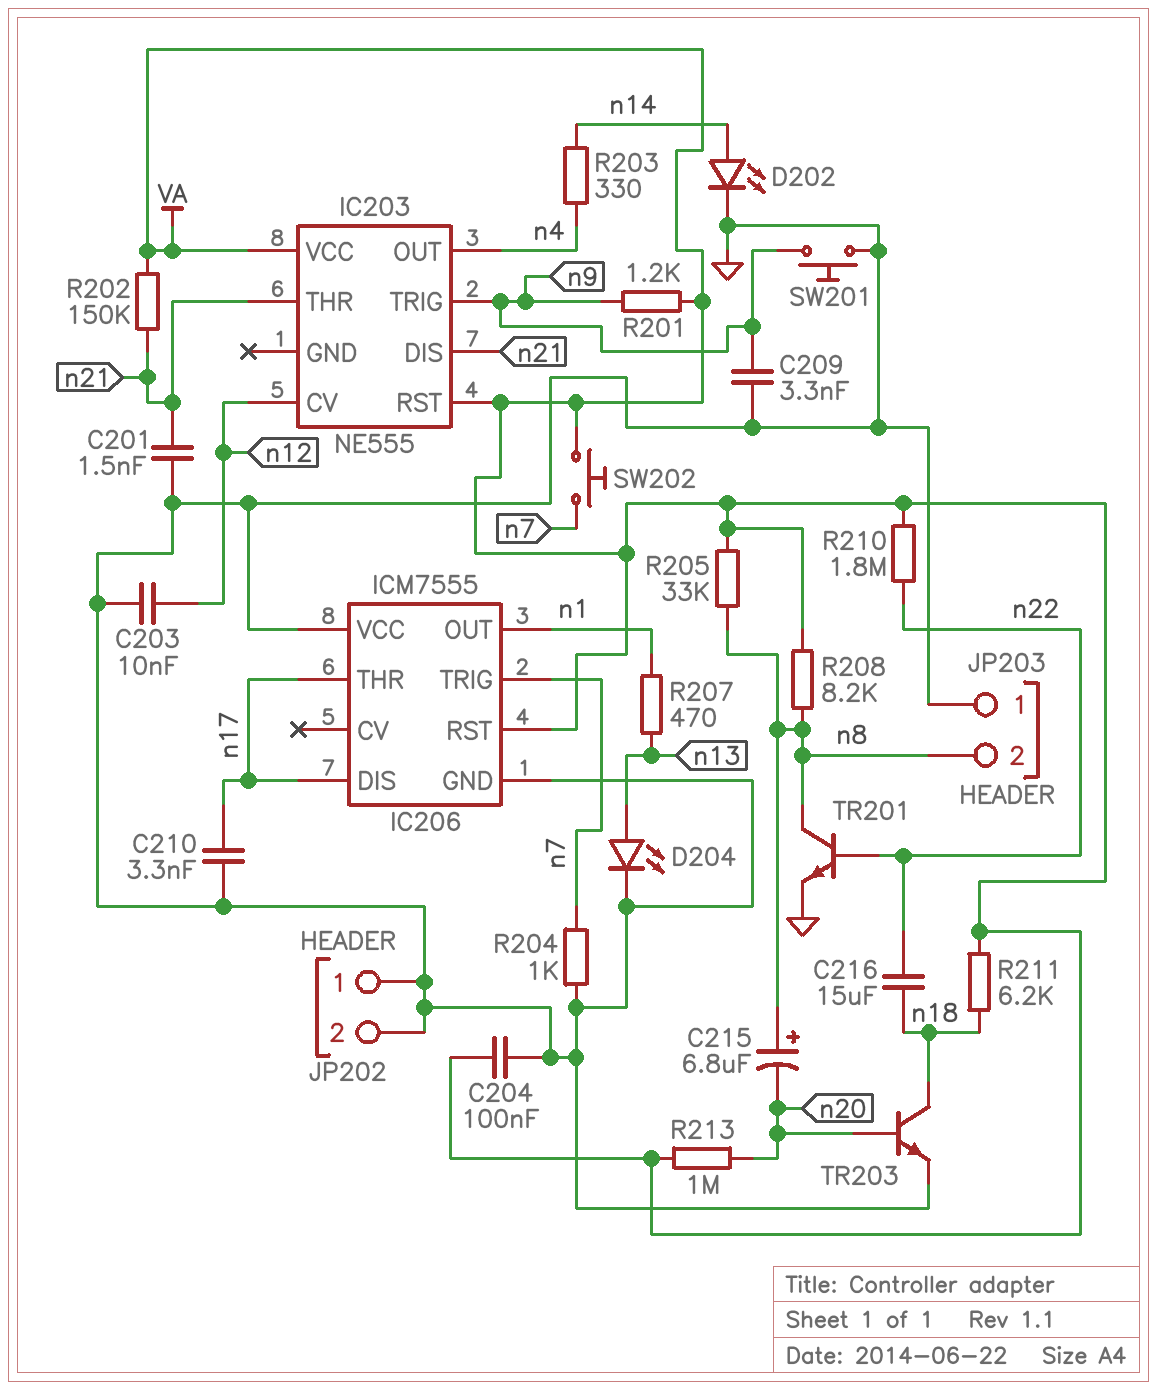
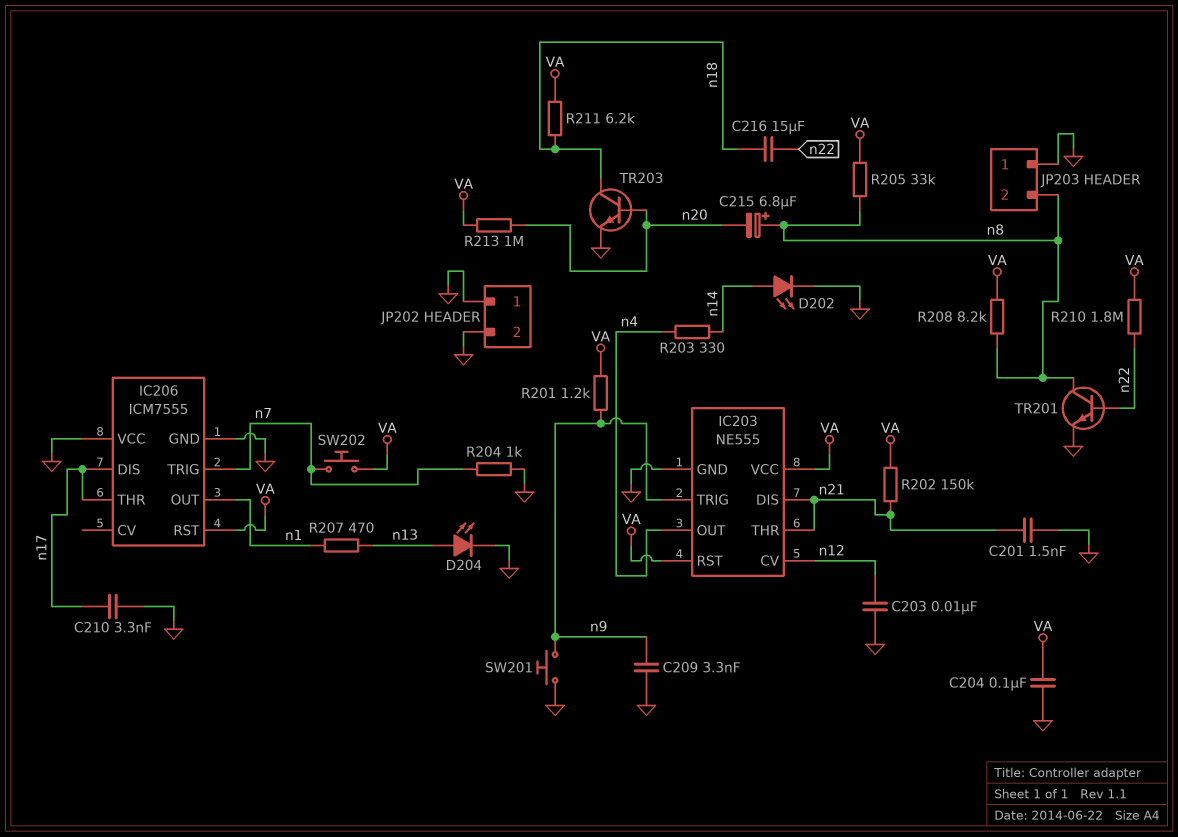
IC203 pin GND: none -> GND

